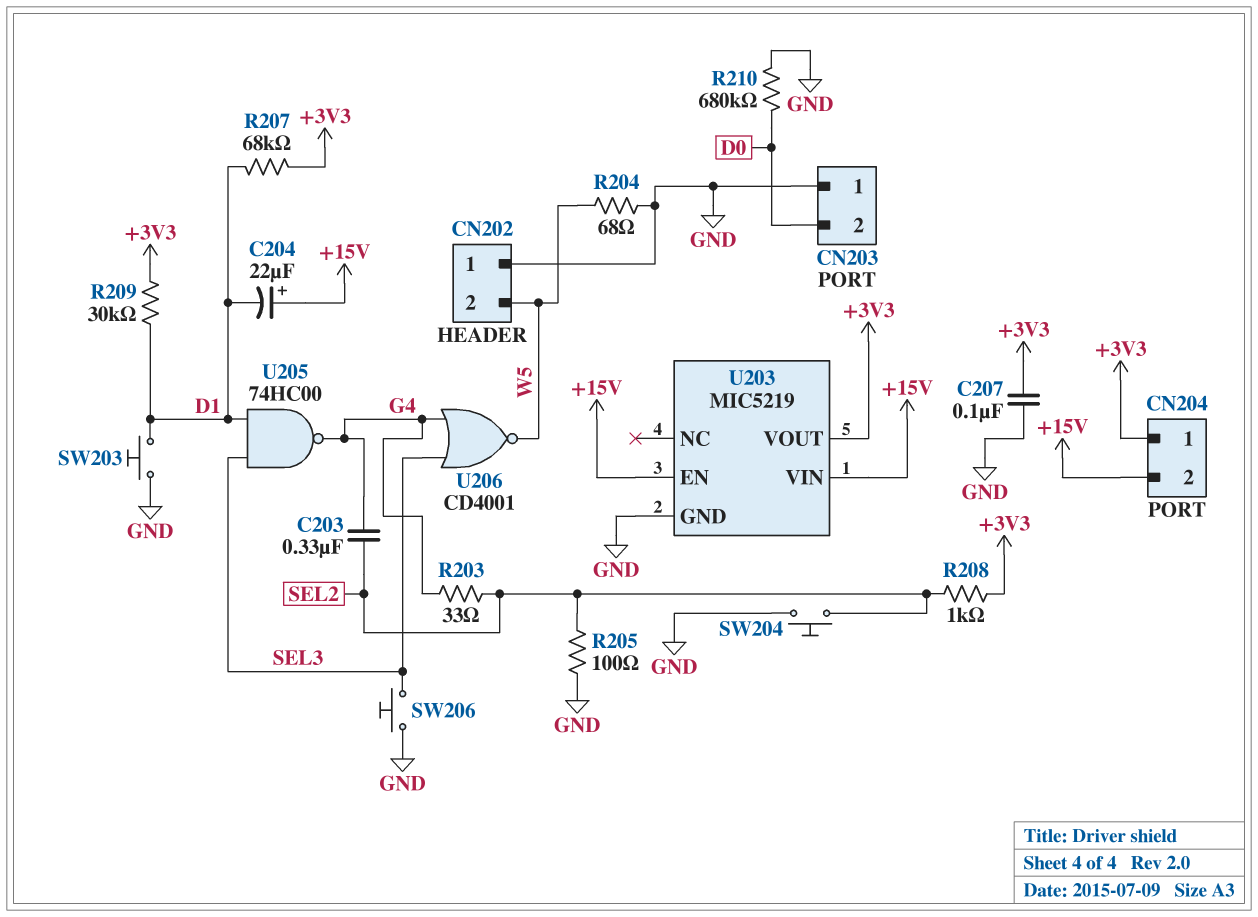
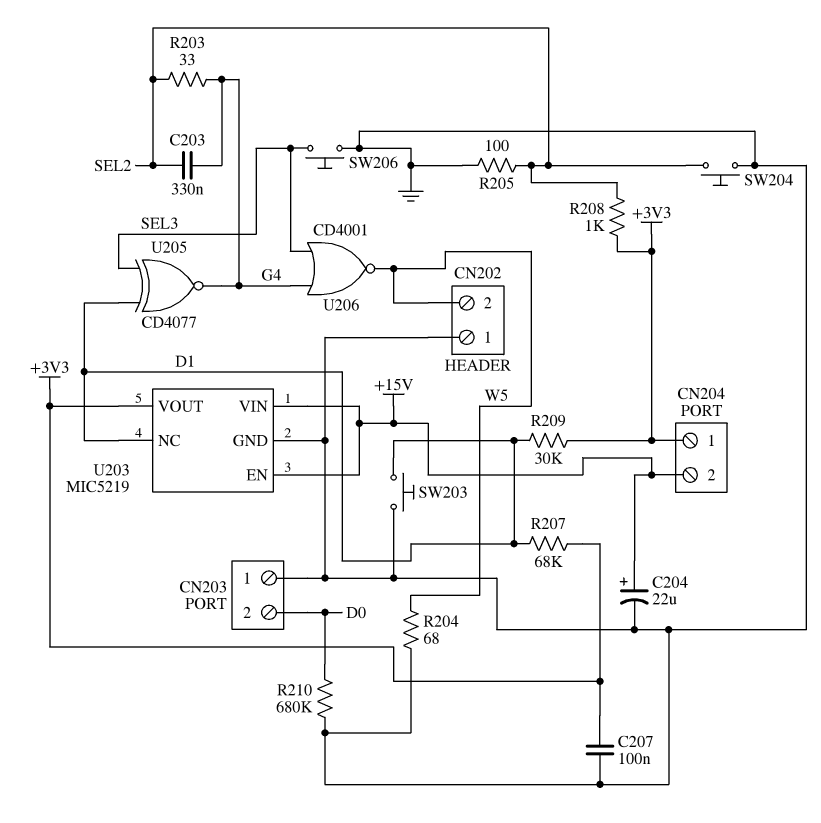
C204: 22uF (plus +15V, minus D1) -> 22uF (plus +15V, minus GND)
U203 pin NC: none -> D1
U205: NAND 74HC00 (in D1, in SEL3, out G4) -> XNOR CD4077 (in D1, in SEL3, out G4)

